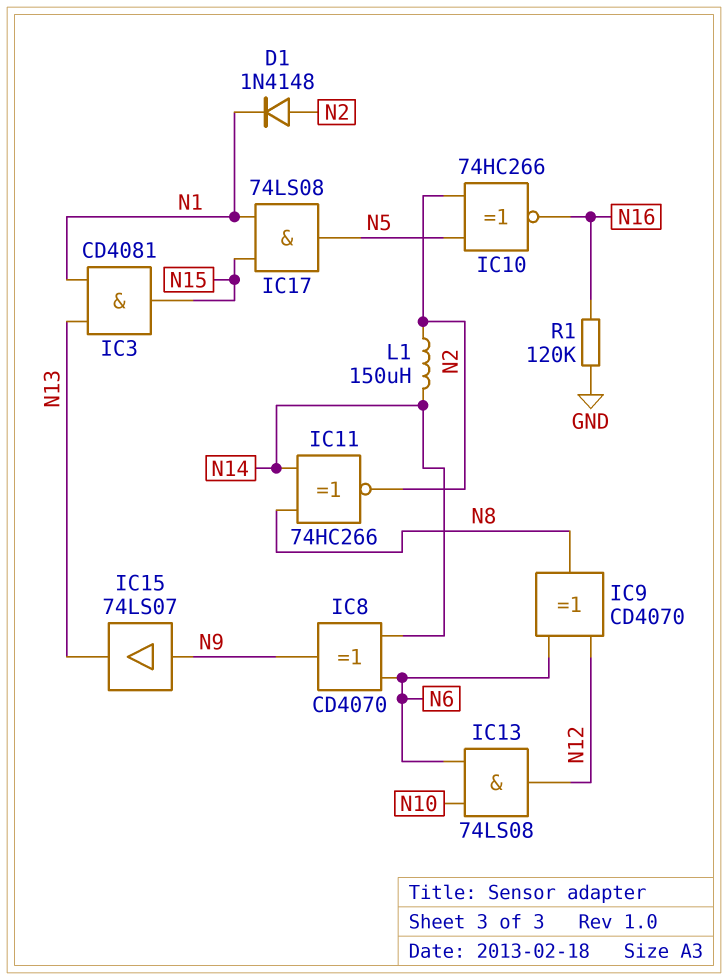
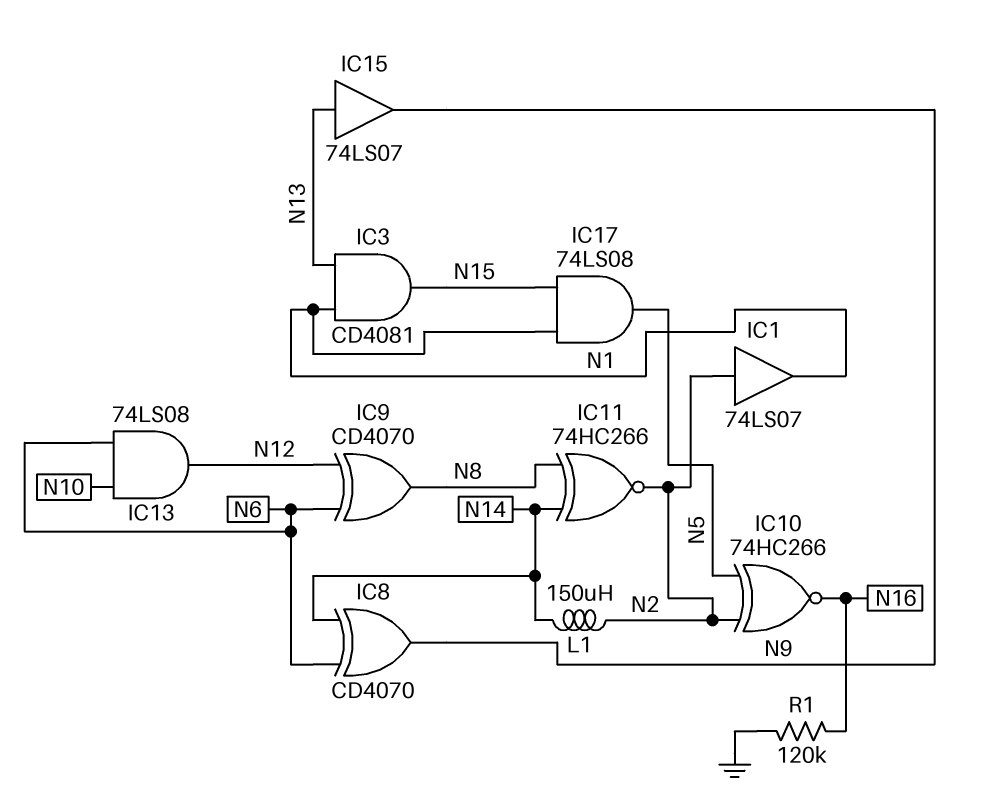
D1: diode 1N4148 (A N2, K N1) -> none
IC1: none -> buffer 74LS07 (in N2, out N1)
IC15: buffer 74LS07 (in N9, out N13) -> buffer 74LS07 (in N13, out N9)

